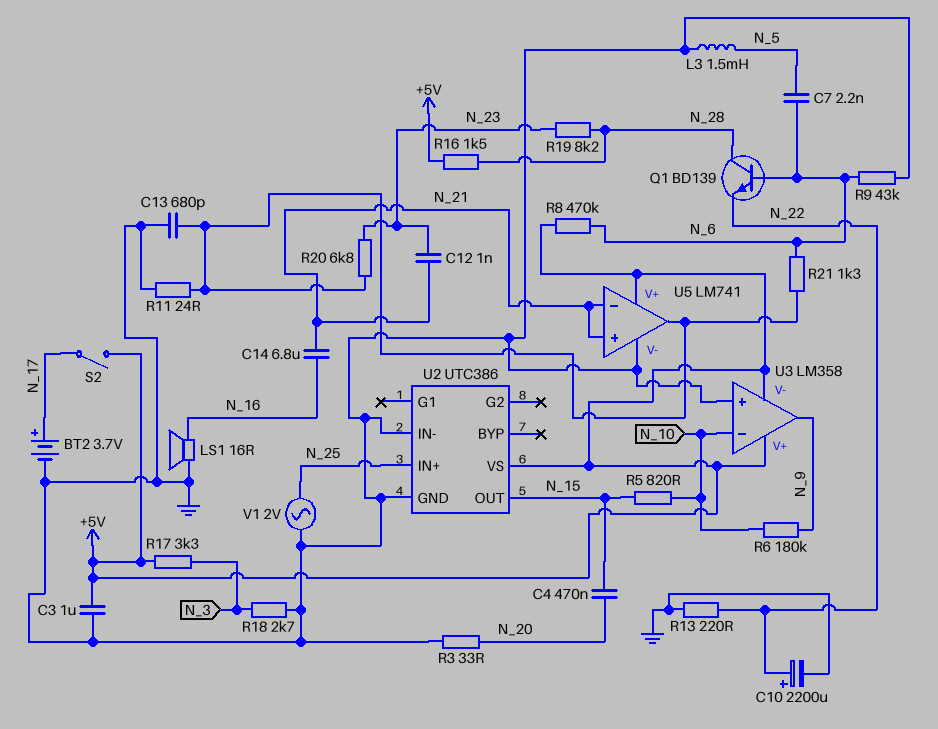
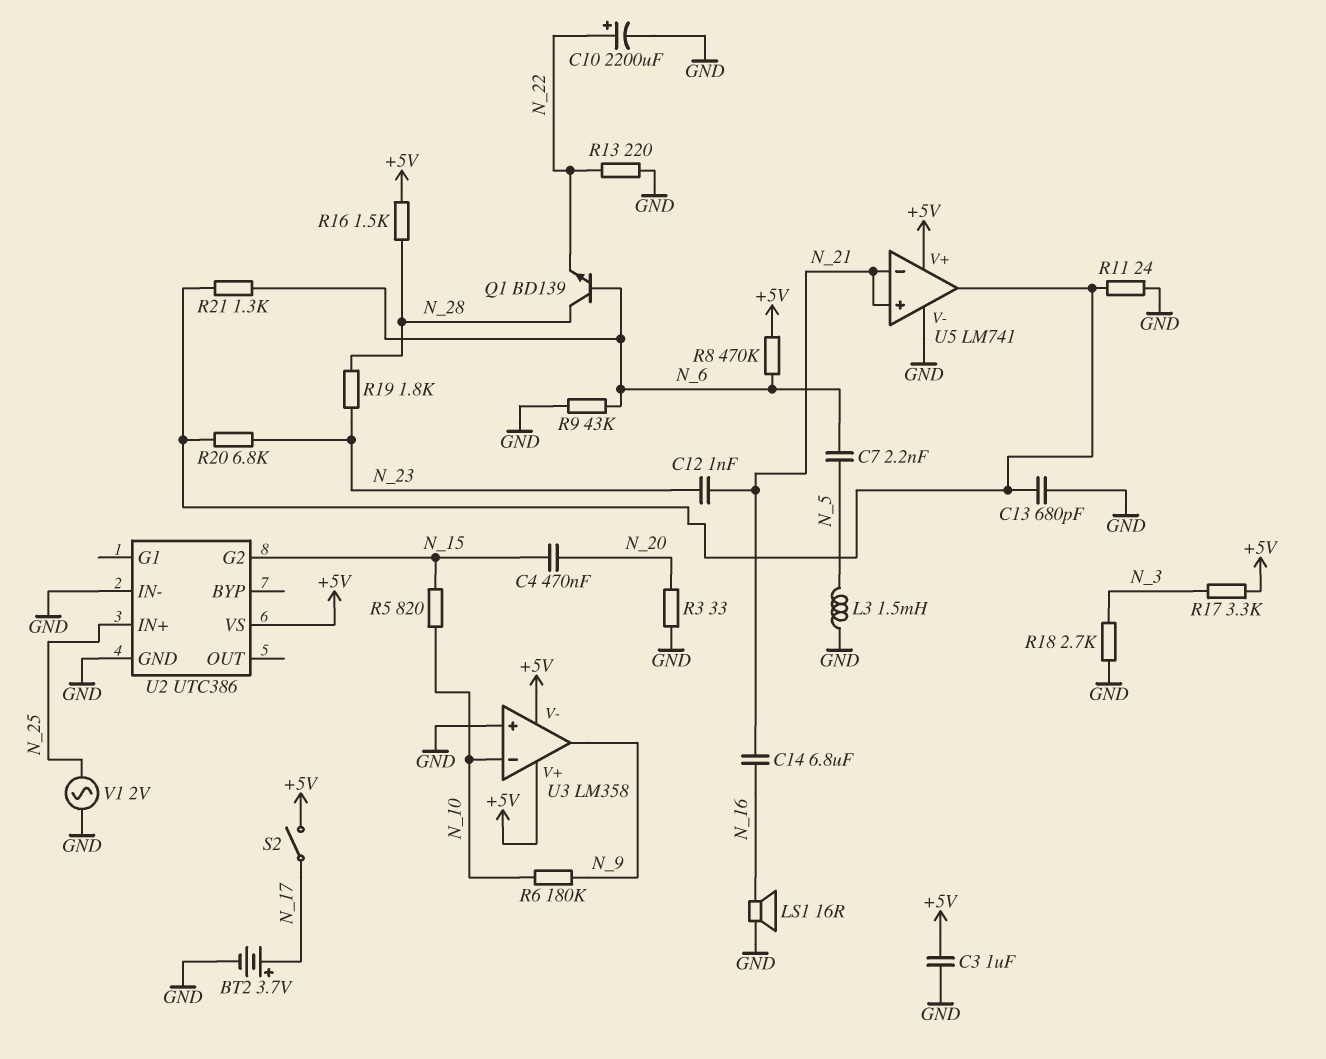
R19: 8.2k (N_23, N_28) -> 1.8k (N_23, N_28)
U2 pin G2: none -> N_15
U2 pin OUT: N_15 -> none

